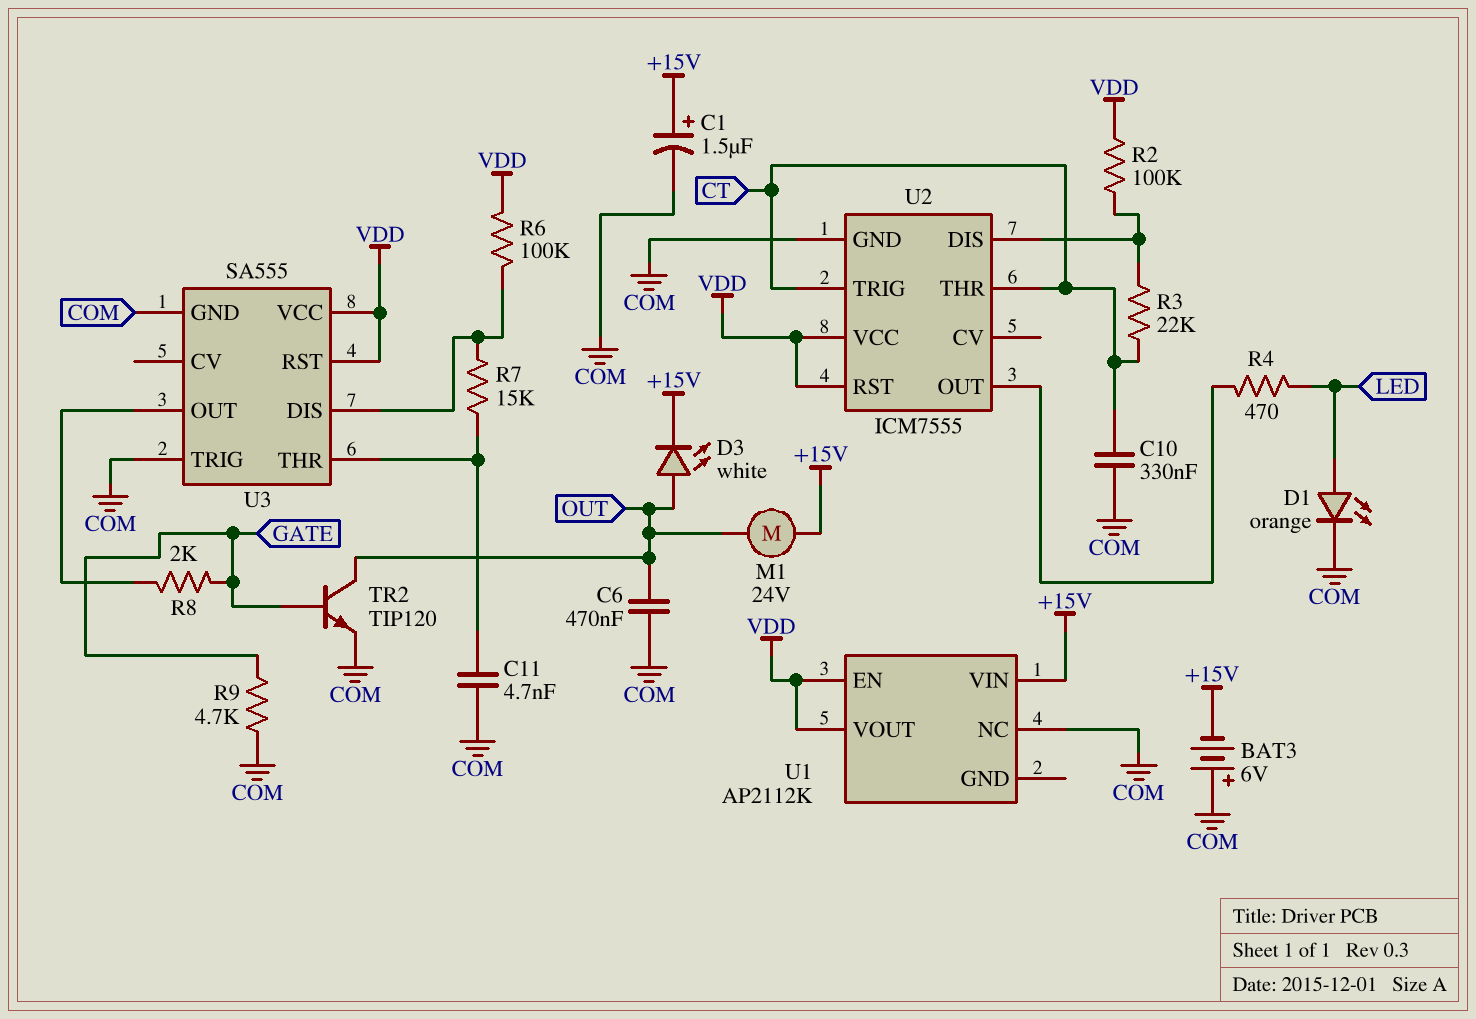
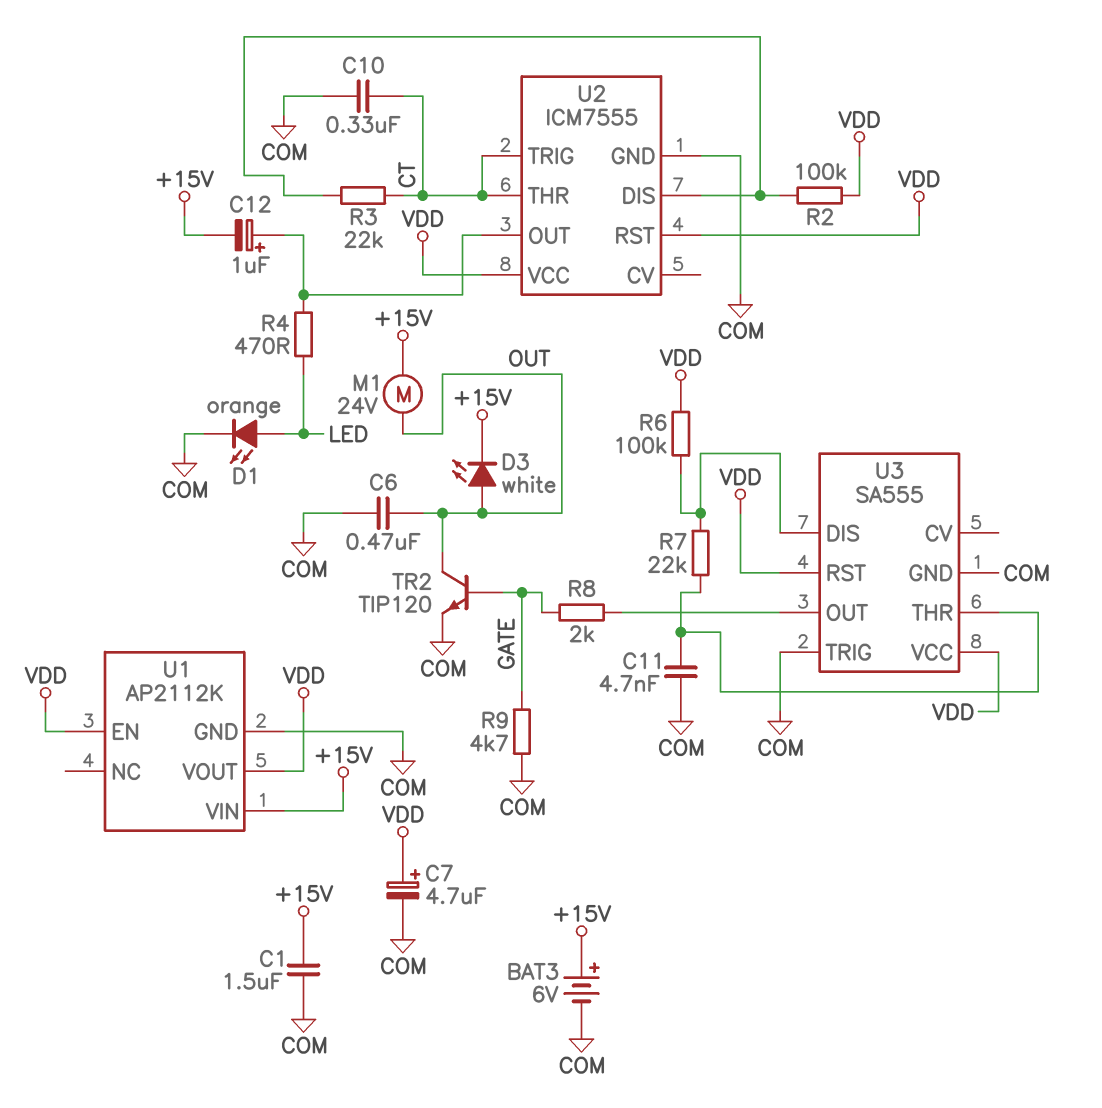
BAT3: 6V (plus COM, minus +15V) -> 6V (plus +15V, minus COM)
C1: 1.5uF (plus +15V, minus COM) -> 1.5uF (+15V, COM)
C7: none -> 4.7uF (plus VDD, minus COM)
C12: none -> 1uF (plus U2/OUT, minus +15V)
R7: 15k (U3/DIS, U3/THR) -> 22k (U3/DIS, U3/THR)
U1 pin GND: none -> COM
U1 pin NC: COM -> none

